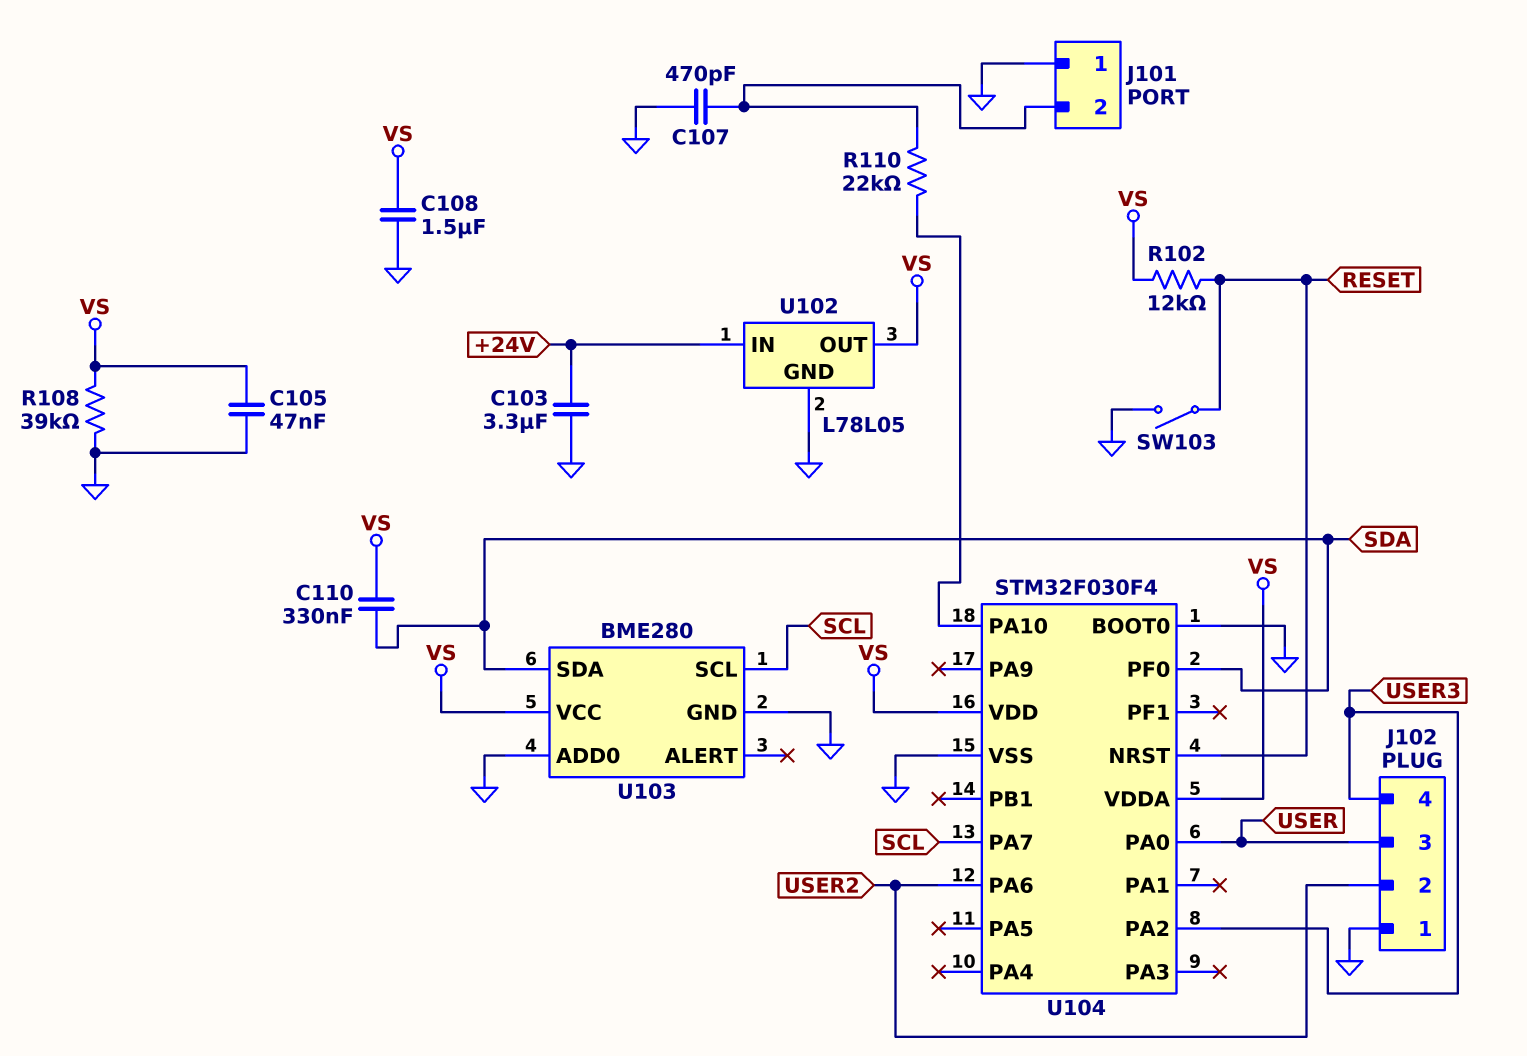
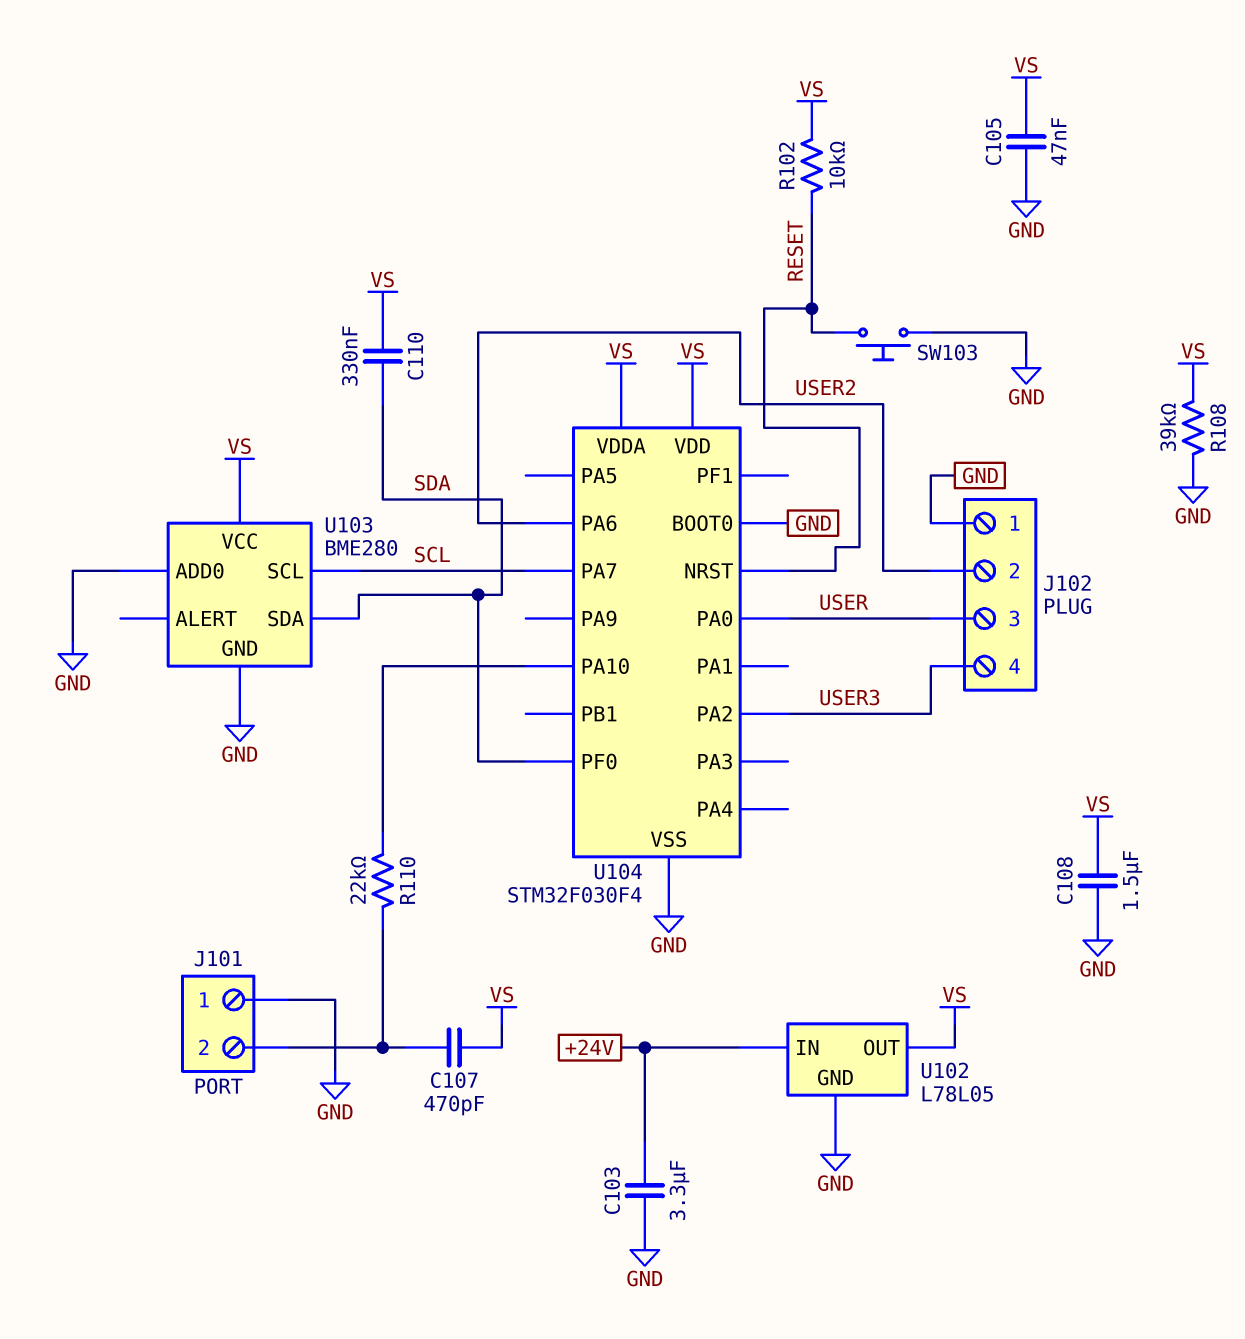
C107: 470pF (GND, J101/2) -> 470pF (J101/2, VS)
R102: 12k (RESET, VS) -> 10k (RESET, VS)
SW103: switch (GND, RESET) -> button (GND, RESET)

